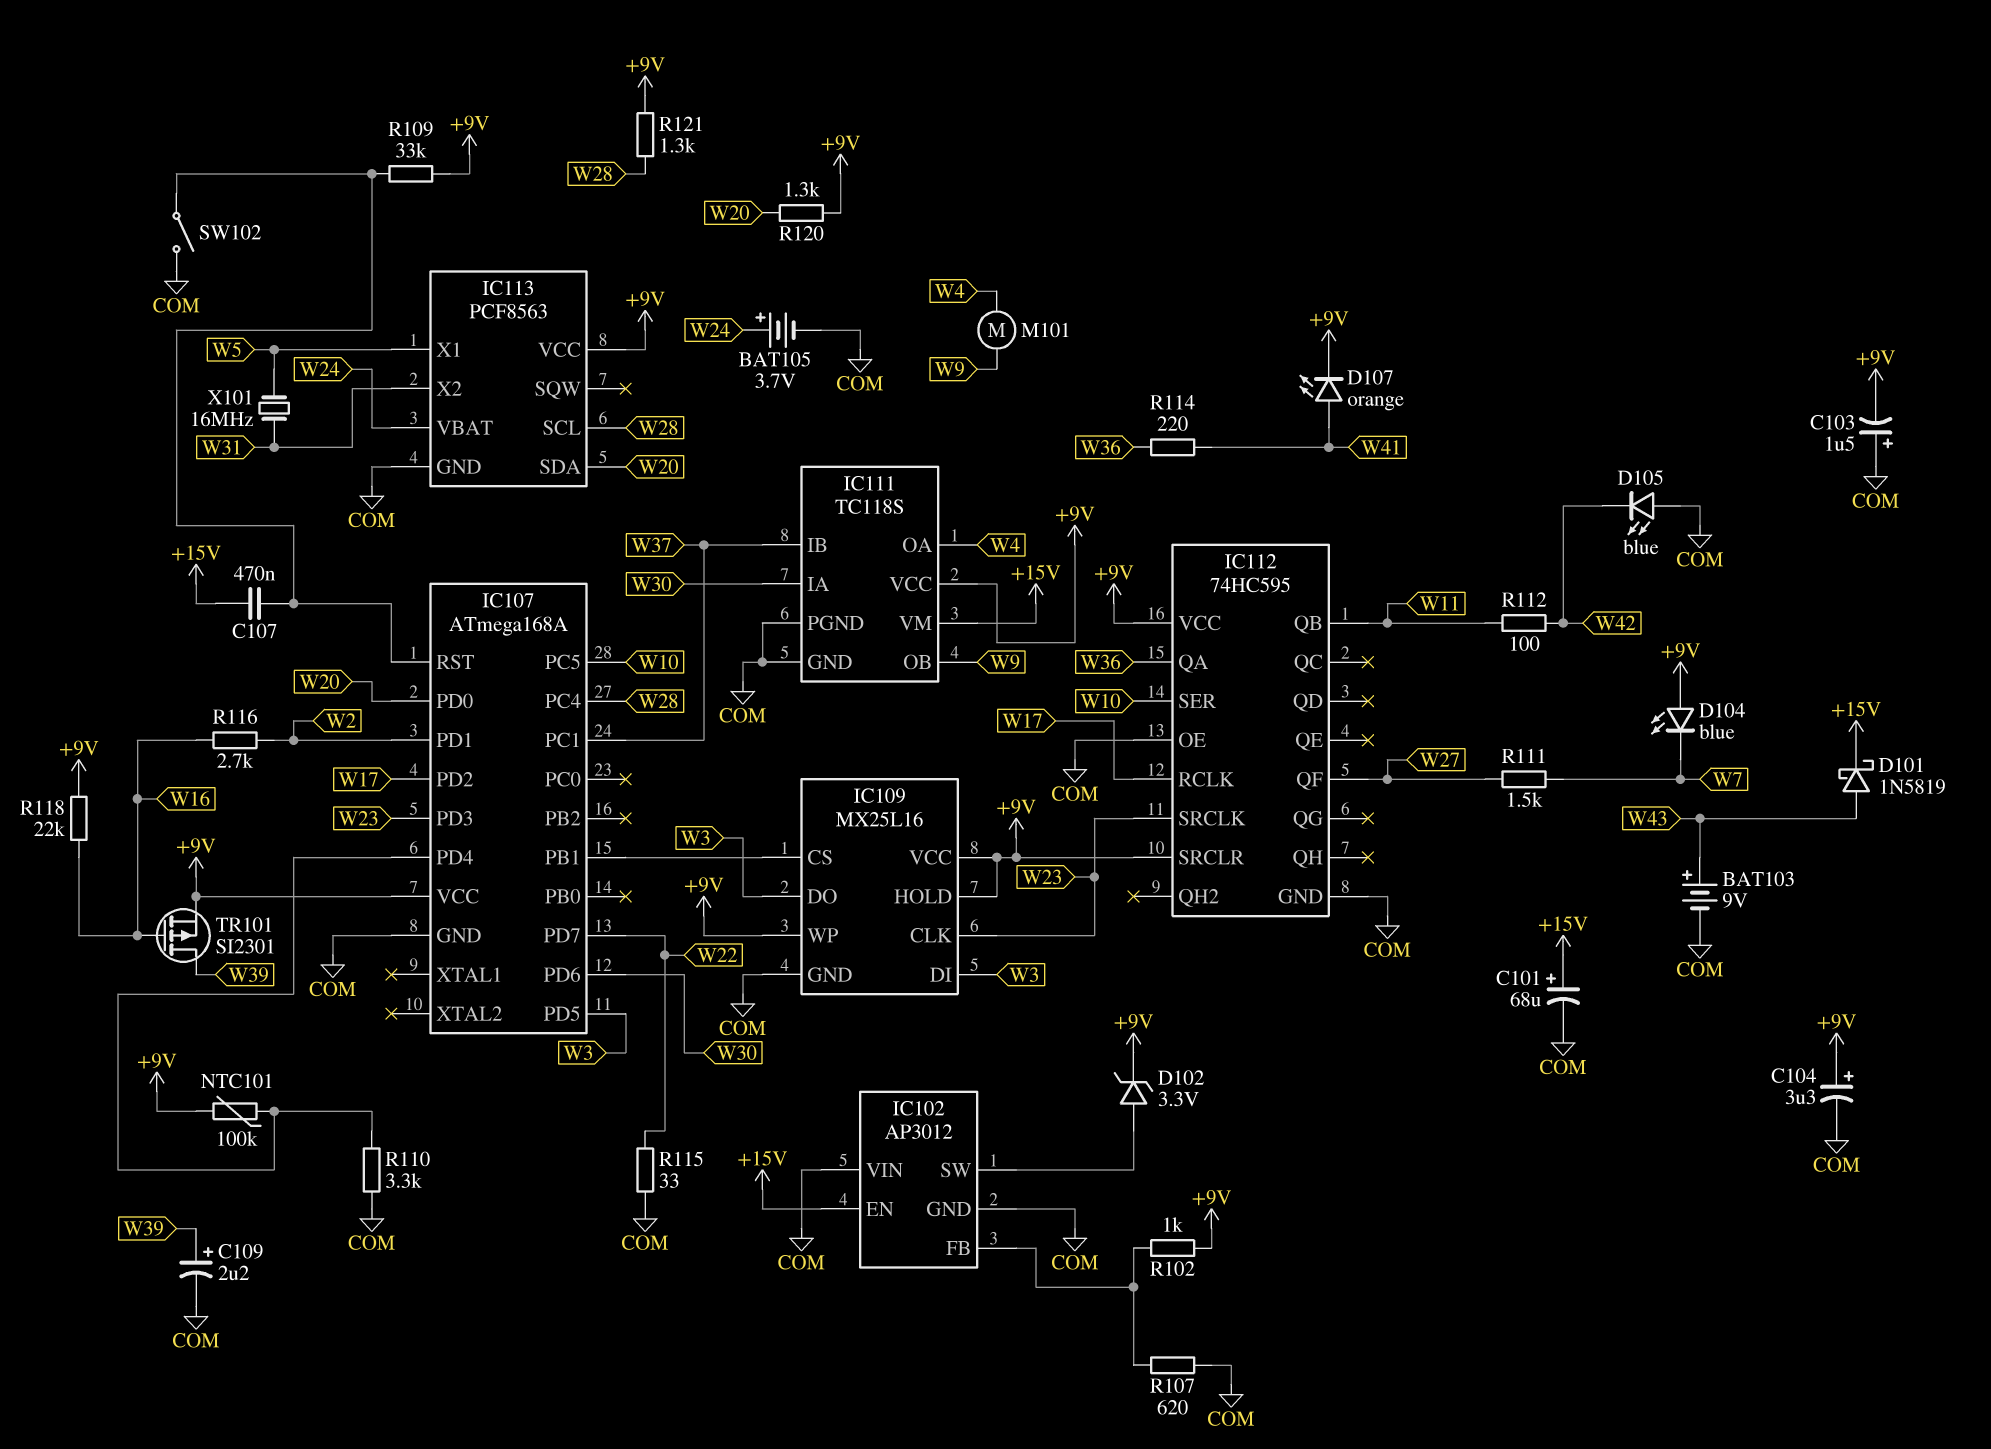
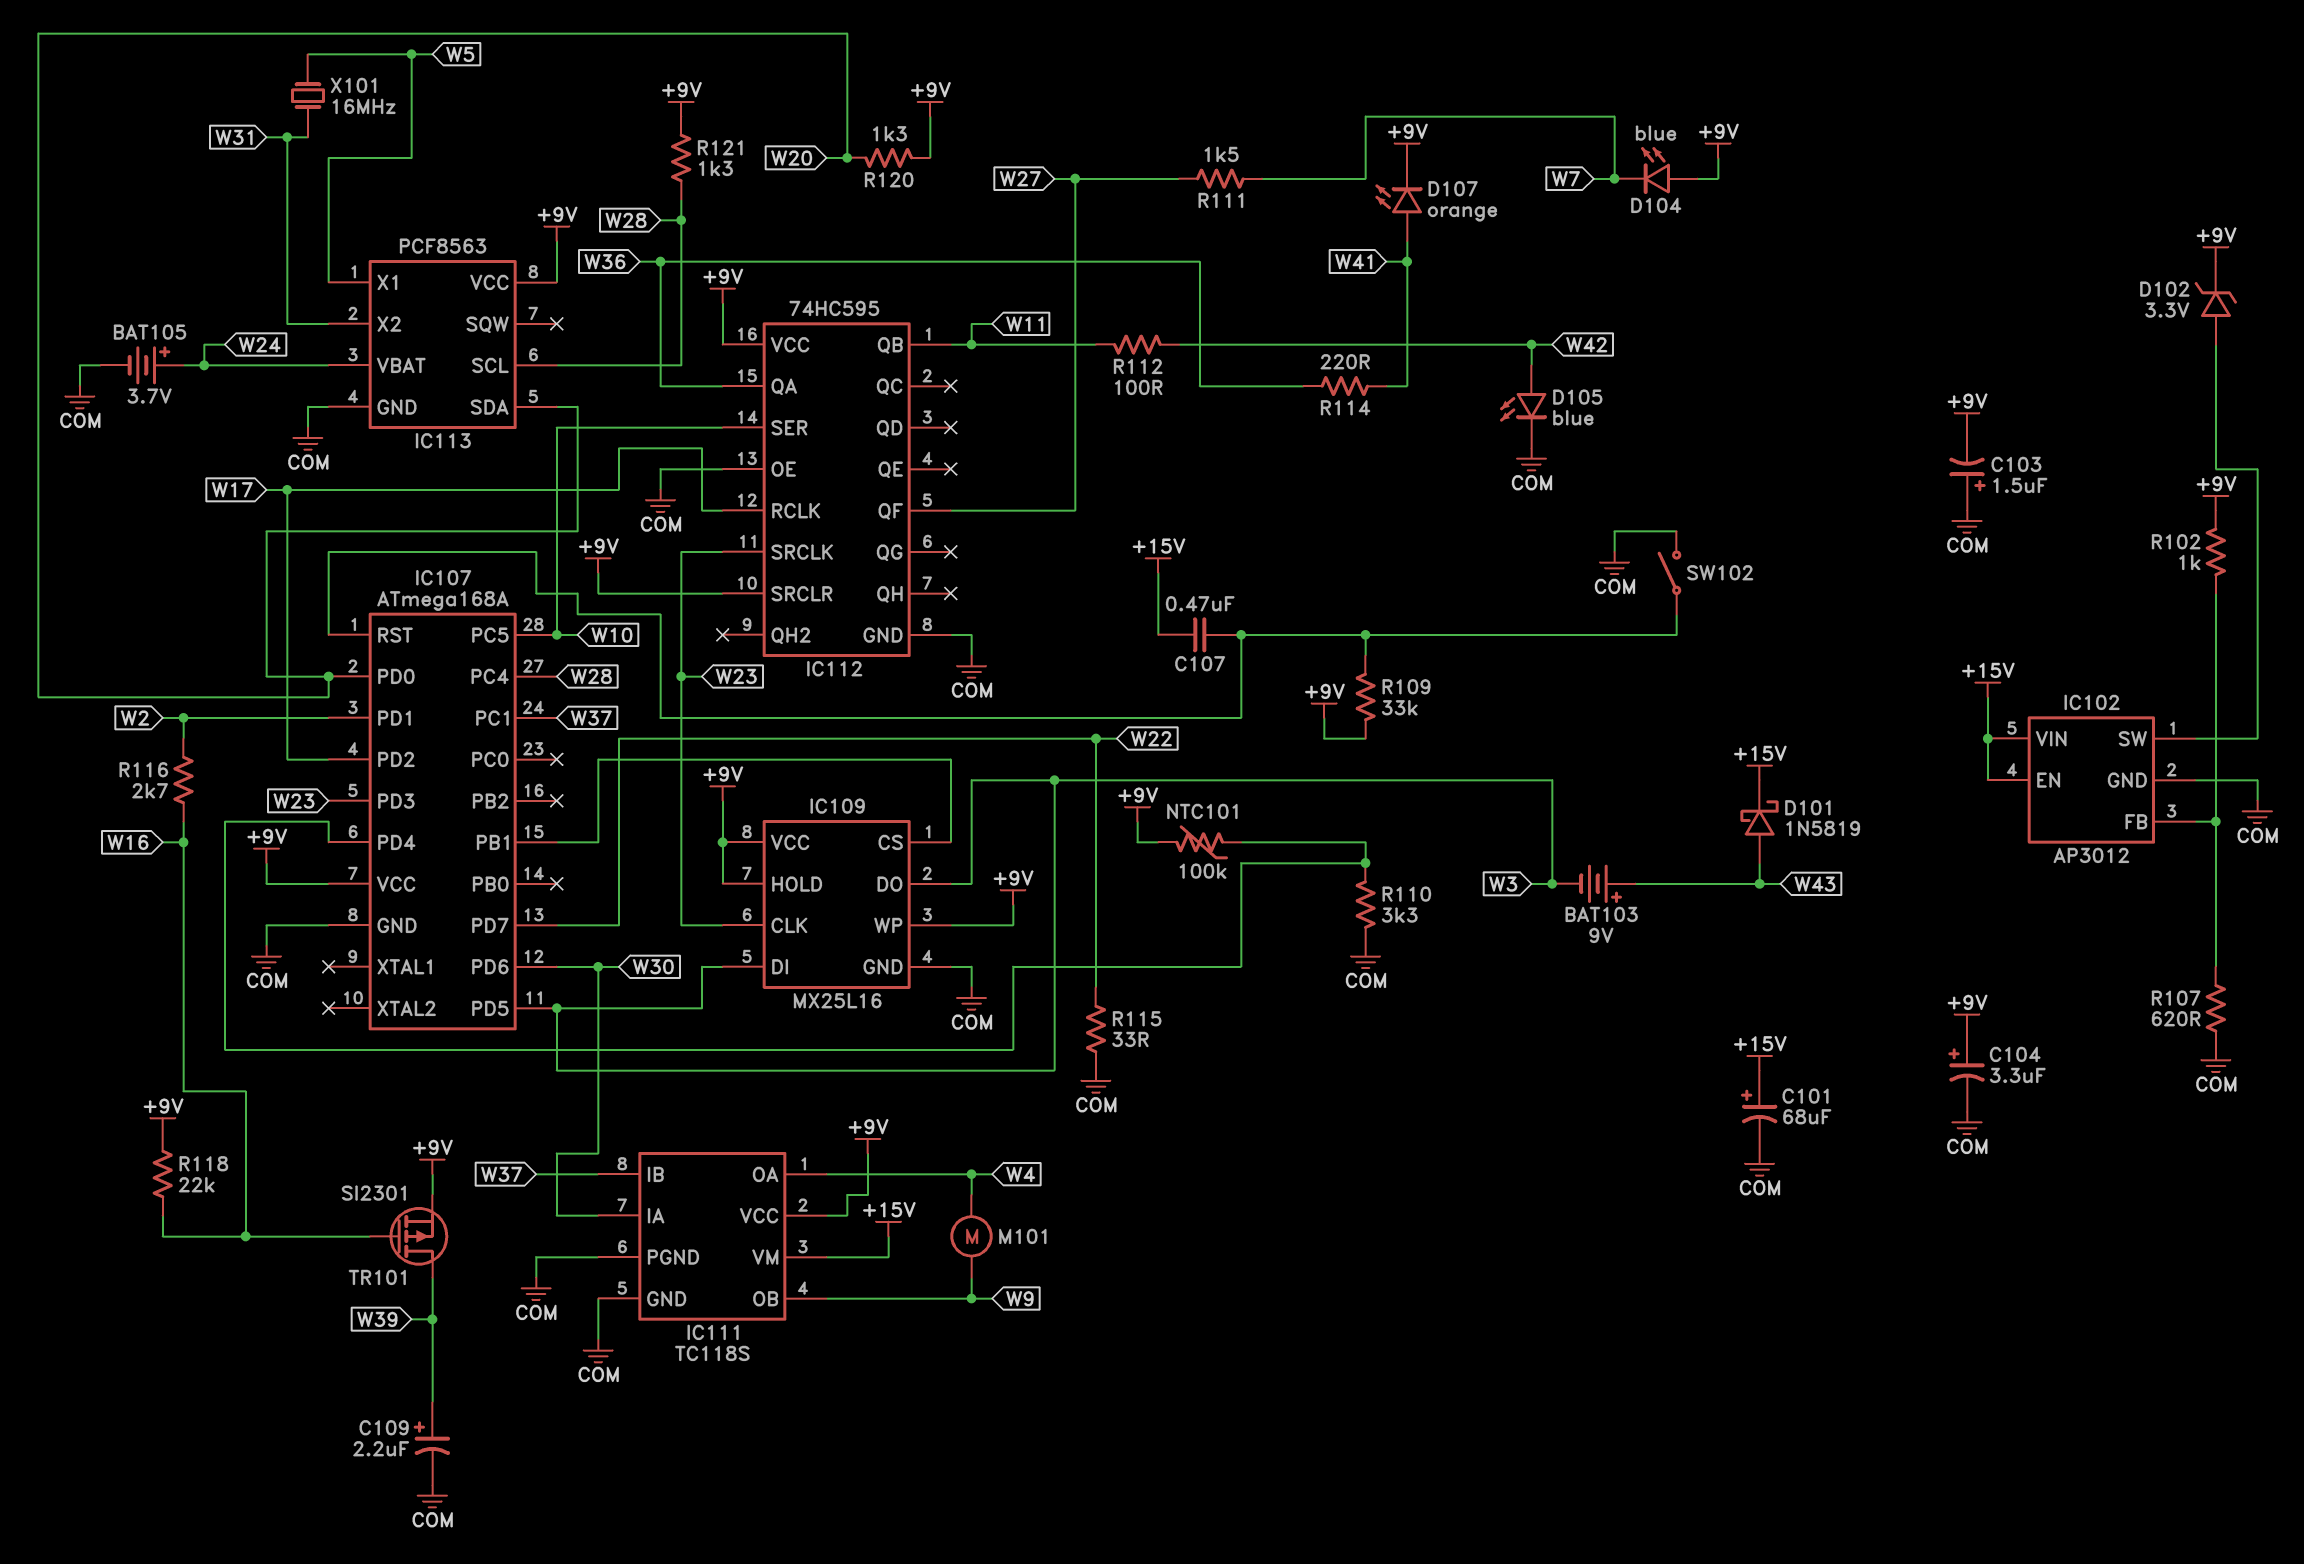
BAT103: 9V (plus W43, minus COM) -> 9V (plus W43, minus W3)
D105: LED blue (A COM, K W42) -> LED blue (A W42, K COM)
IC102 pin VIN: COM -> +15V

